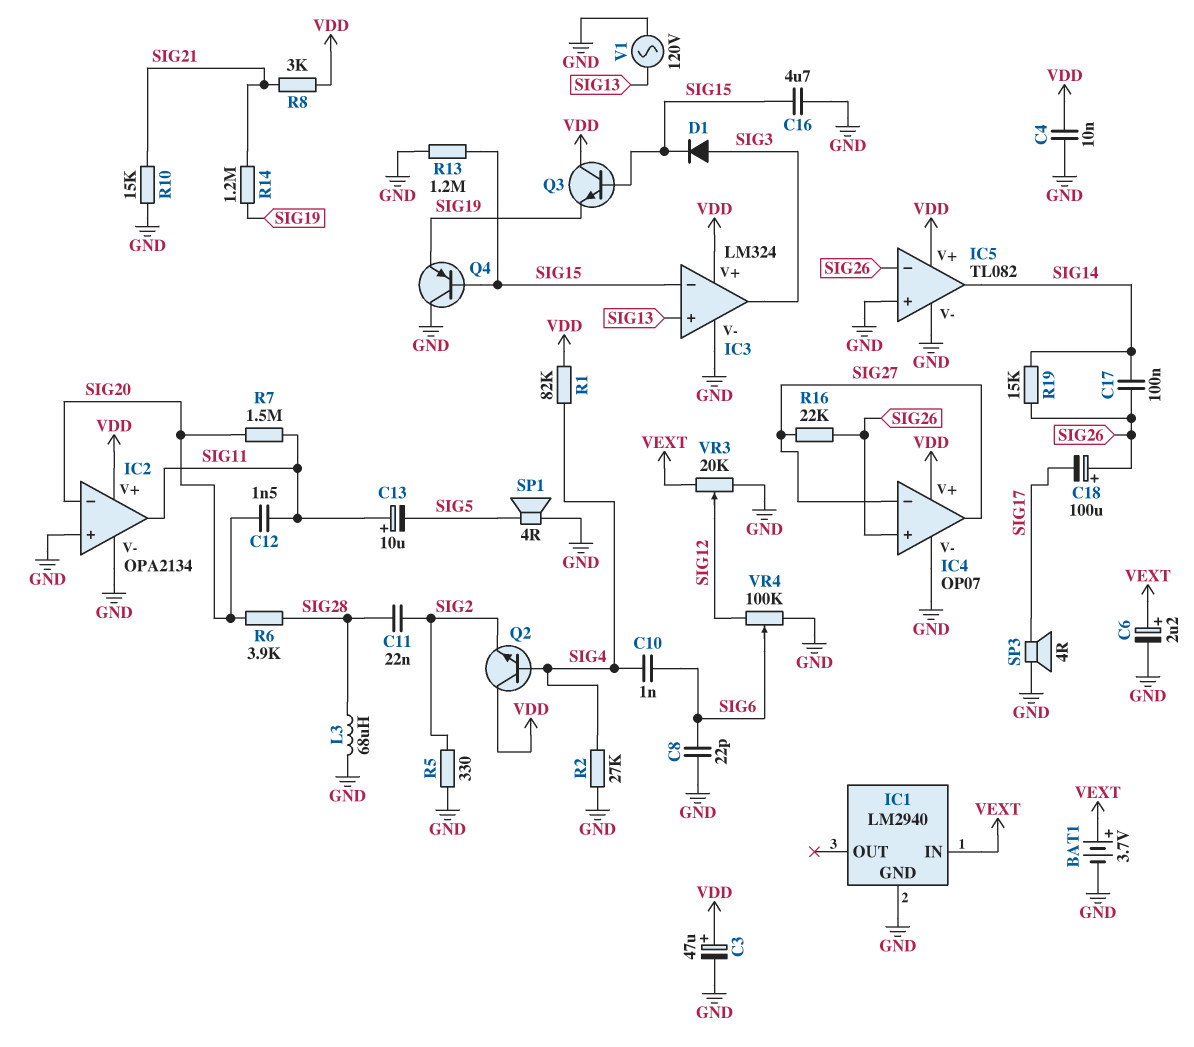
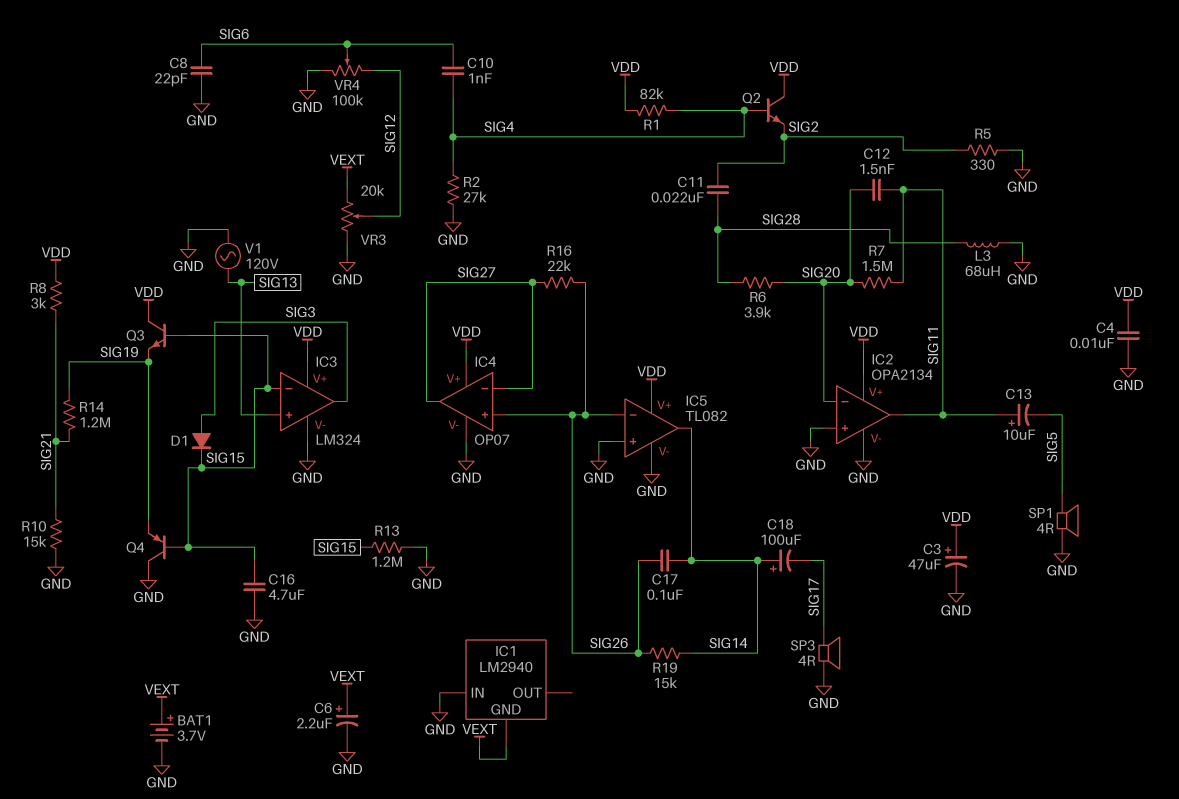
C18: 100uF (plus SIG26, minus SIG17) -> 100uF (plus SIG14, minus SIG17)
IC1 pin GND: GND -> VEXT
IC1 pin IN: VEXT -> GND

